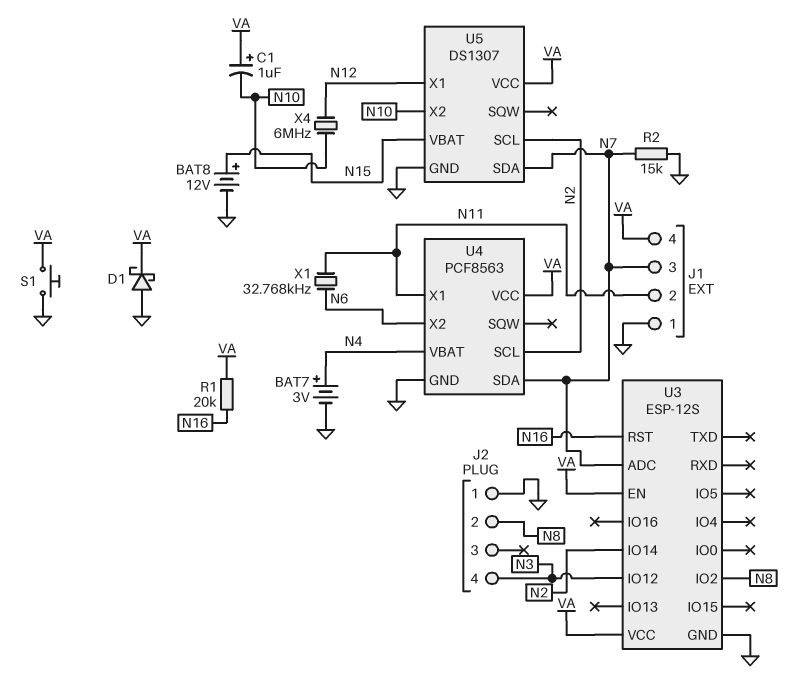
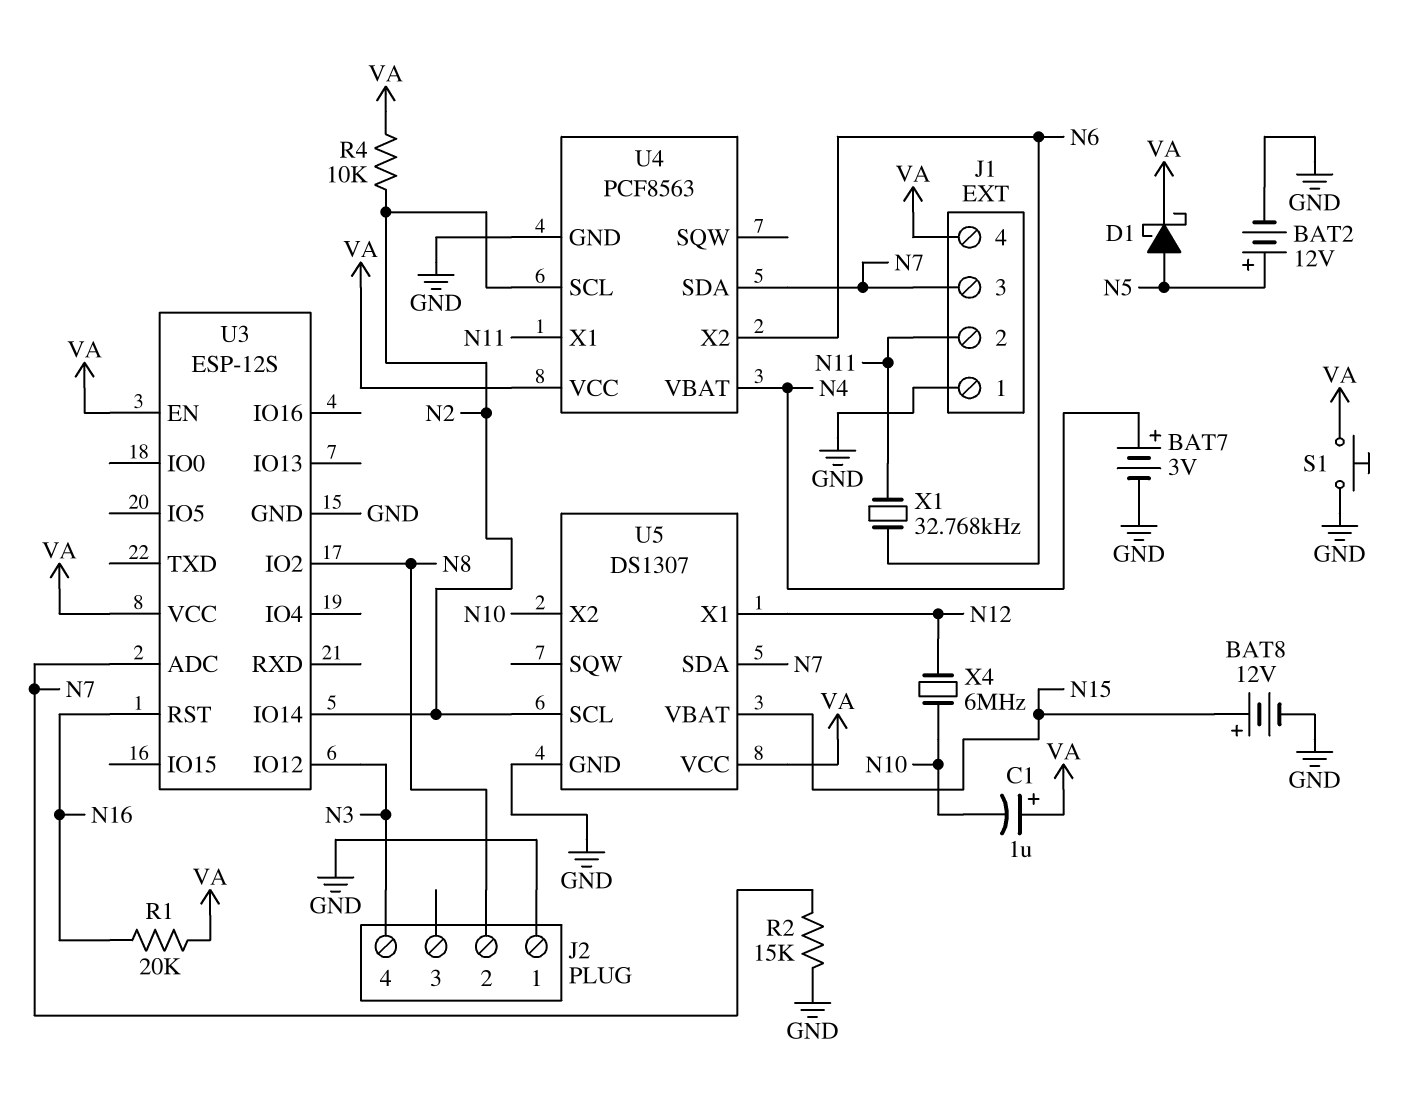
BAT2: none -> 12V (plus N5, minus GND)
D1: schottky (A GND, K VA) -> schottky (A N5, K VA)
R4: none -> 10k (N2, VA)

